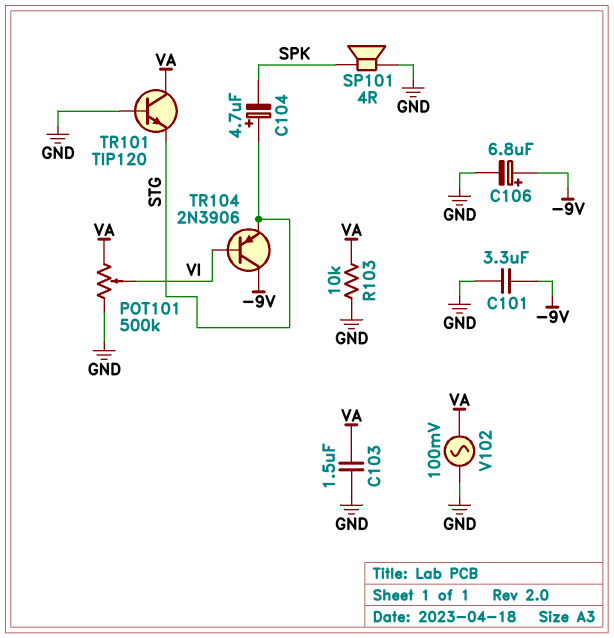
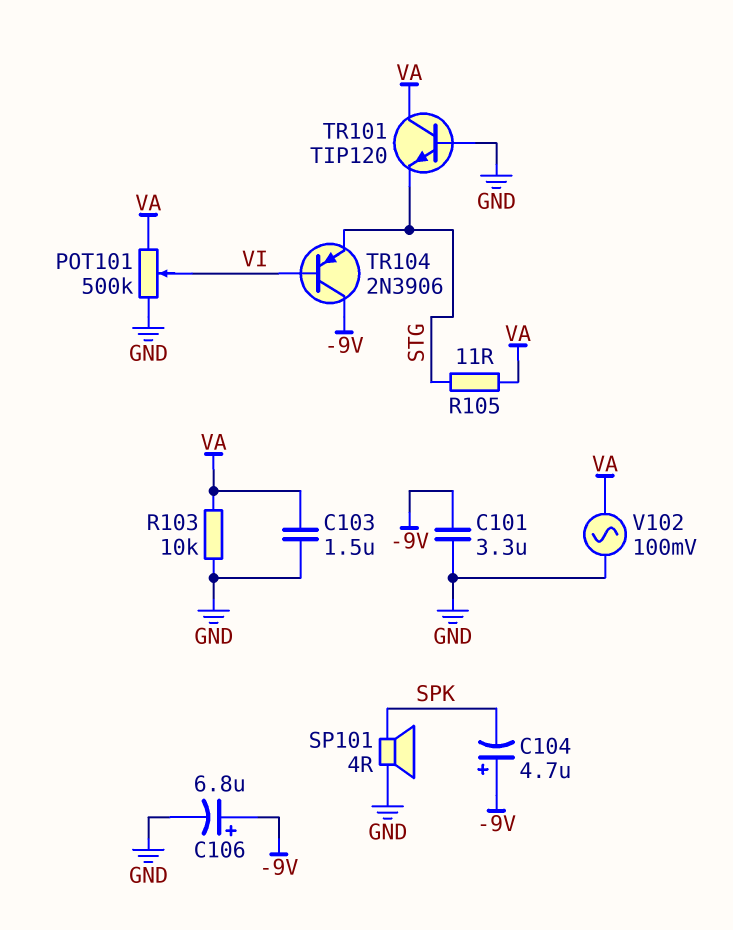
C104: 4.7uF (plus STG, minus SPK) -> 4.7uF (plus -9V, minus SPK)
R105: none -> 11 (STG, VA)

